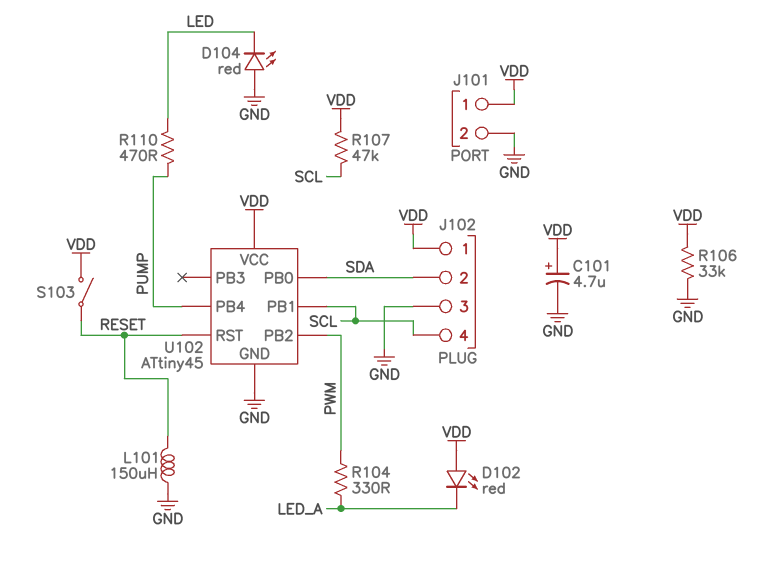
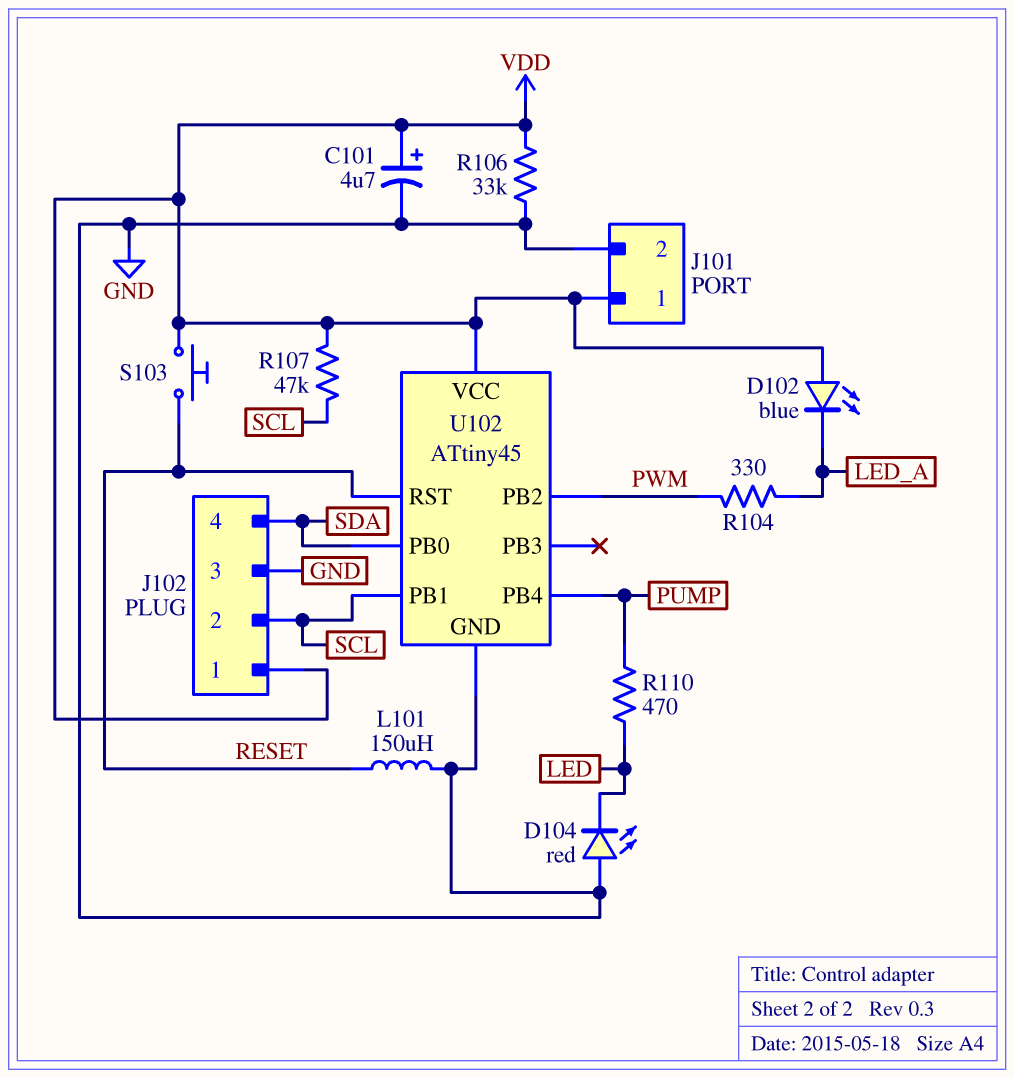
D102: LED red (A VDD, K LED_A) -> LED blue (A VDD, K LED_A)
J102 pin 2: SDA -> SCL
J102 pin 4: SCL -> SDA
S103: switch (RESET, VDD) -> button (RESET, VDD)

